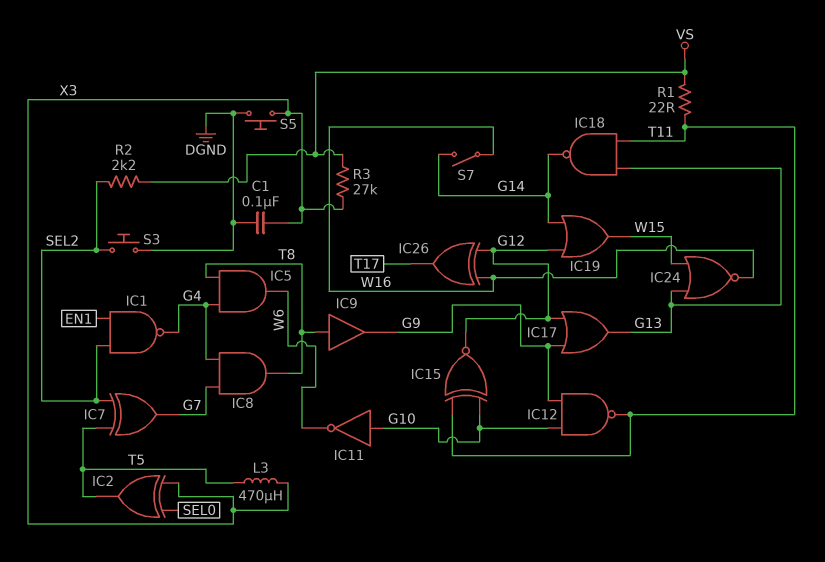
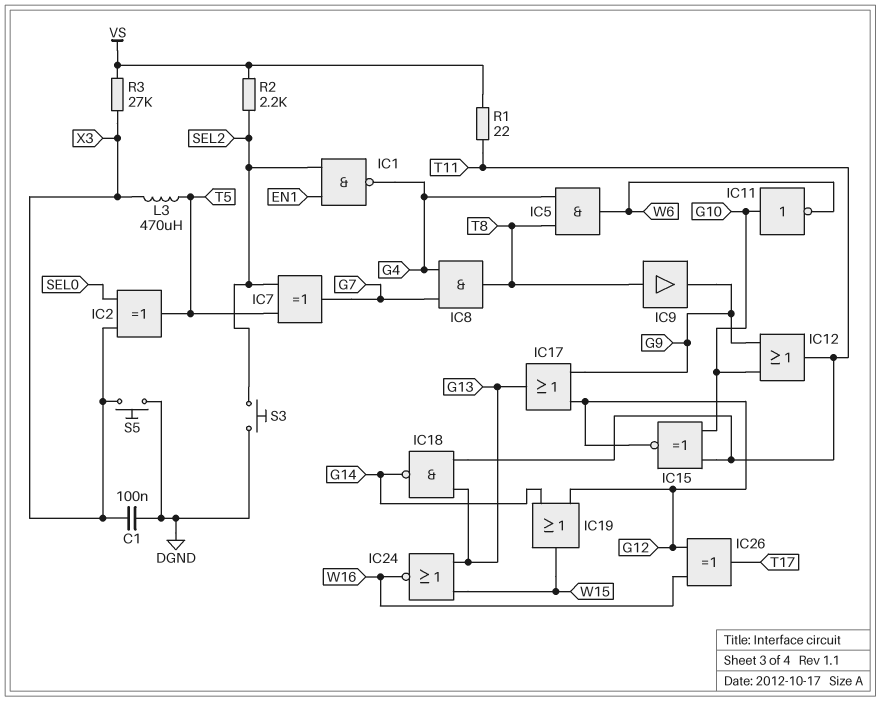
IC12: NAND (in G9, in G10, out T11) -> OR (in G9, in G10, out T11)
S7: switch (G14, W16) -> none

